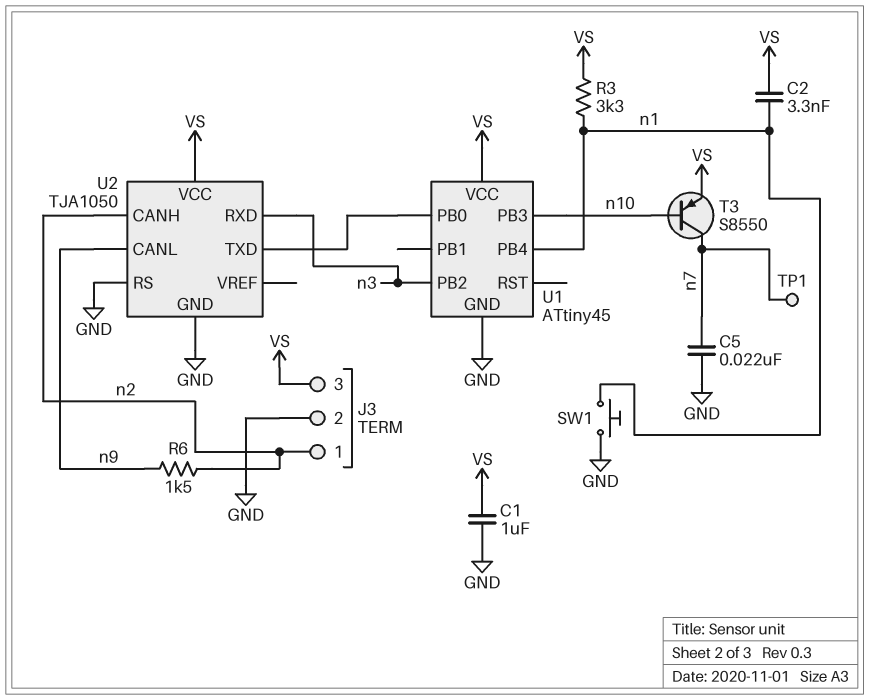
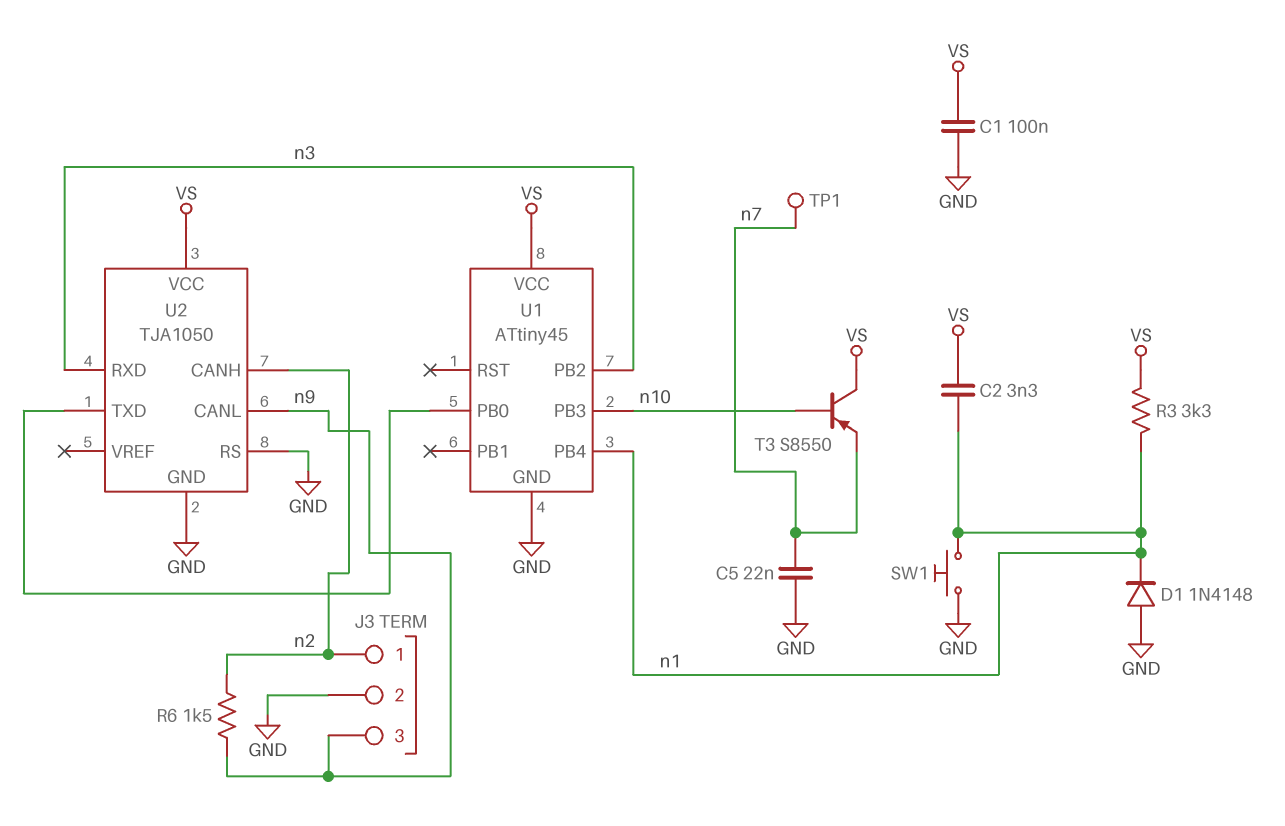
C1: 1uF (GND, VS) -> 100nF (GND, VS)
D1: none -> diode 1N4148 (A GND, K n1)
J3 pin 3: VS -> n9
T3: PNP S8550 (B n10, C n7, E VS) -> PNP S8550 (B n10, C VS, E n7)

